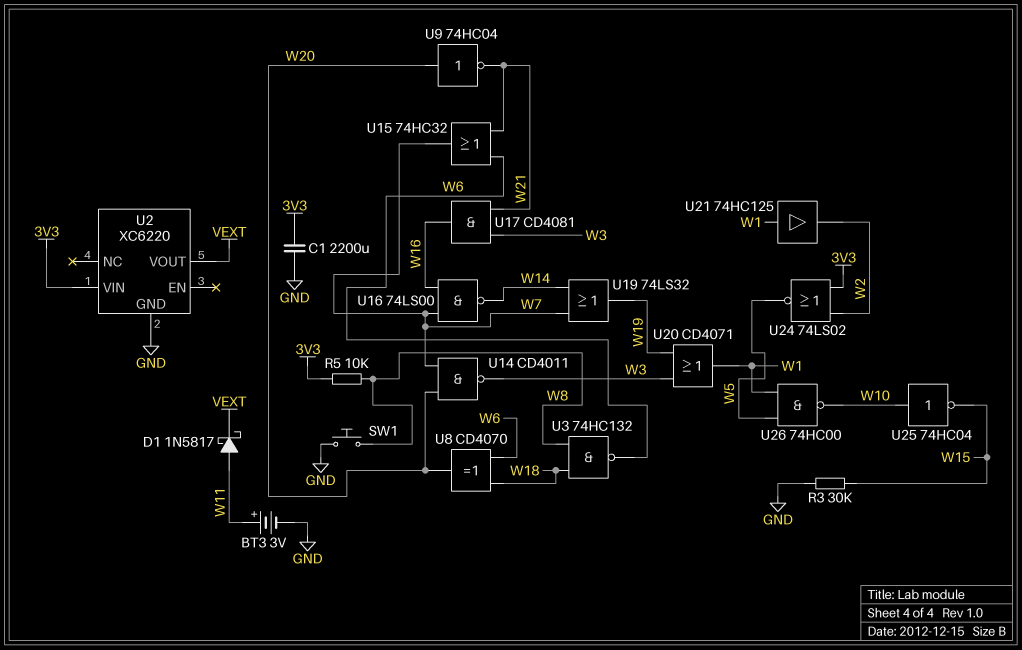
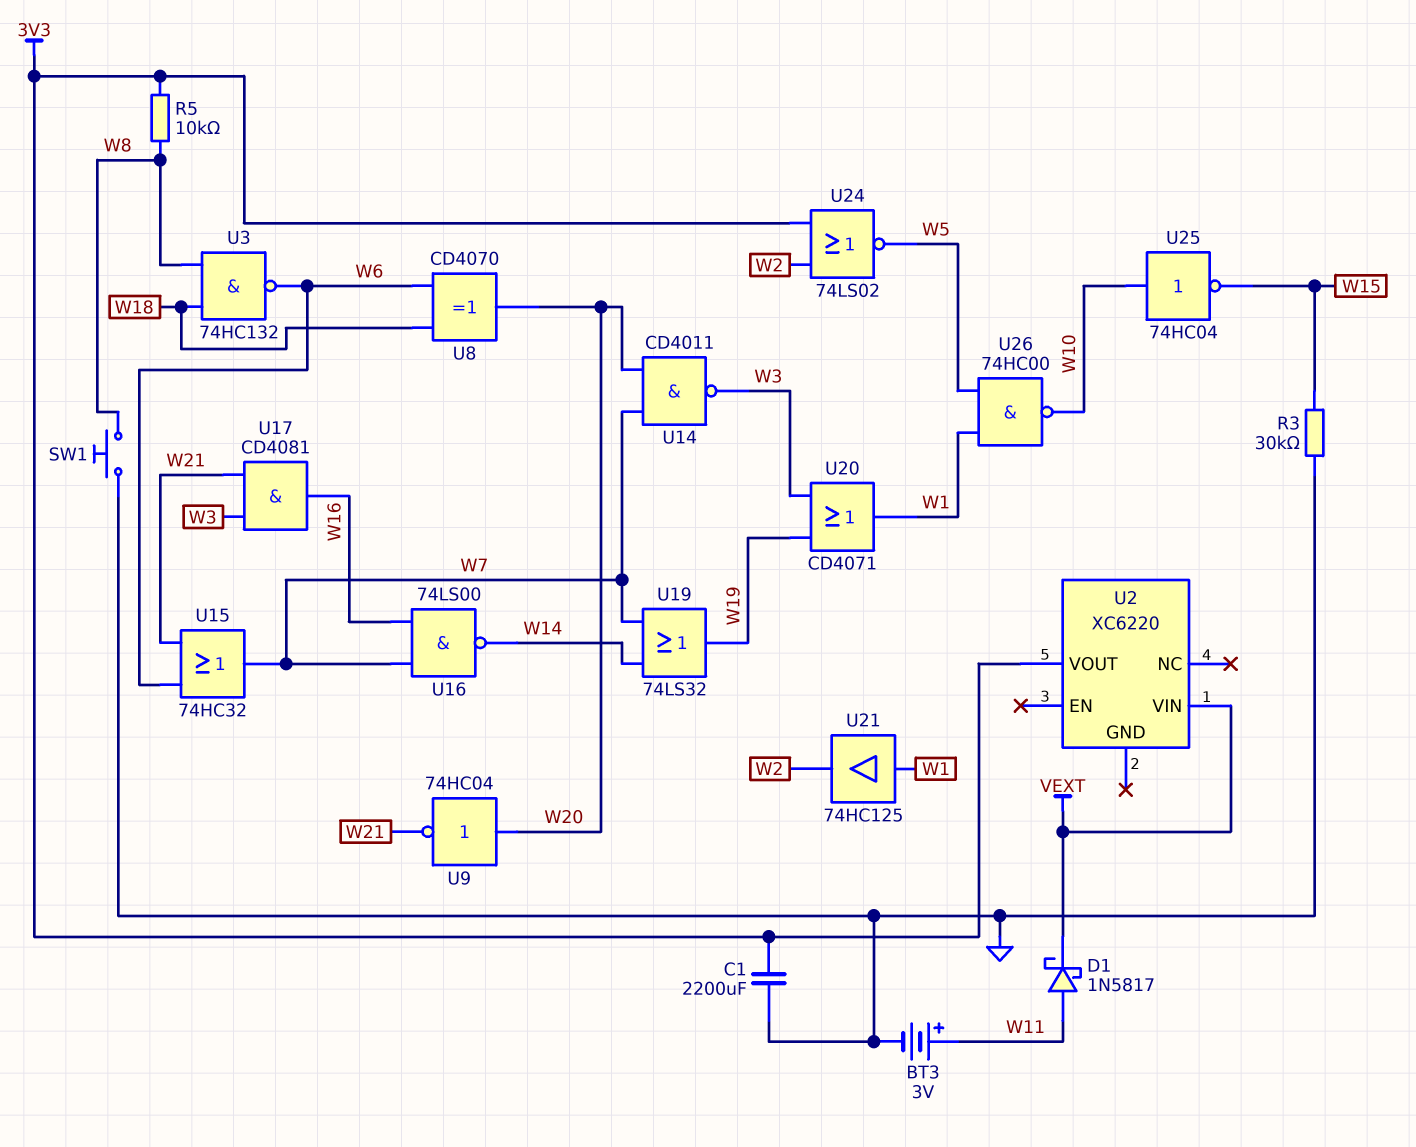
U2 pin GND: GND -> none
U2 pin VIN: 3V3 -> VEXT
U2 pin VOUT: VEXT -> 3V3

